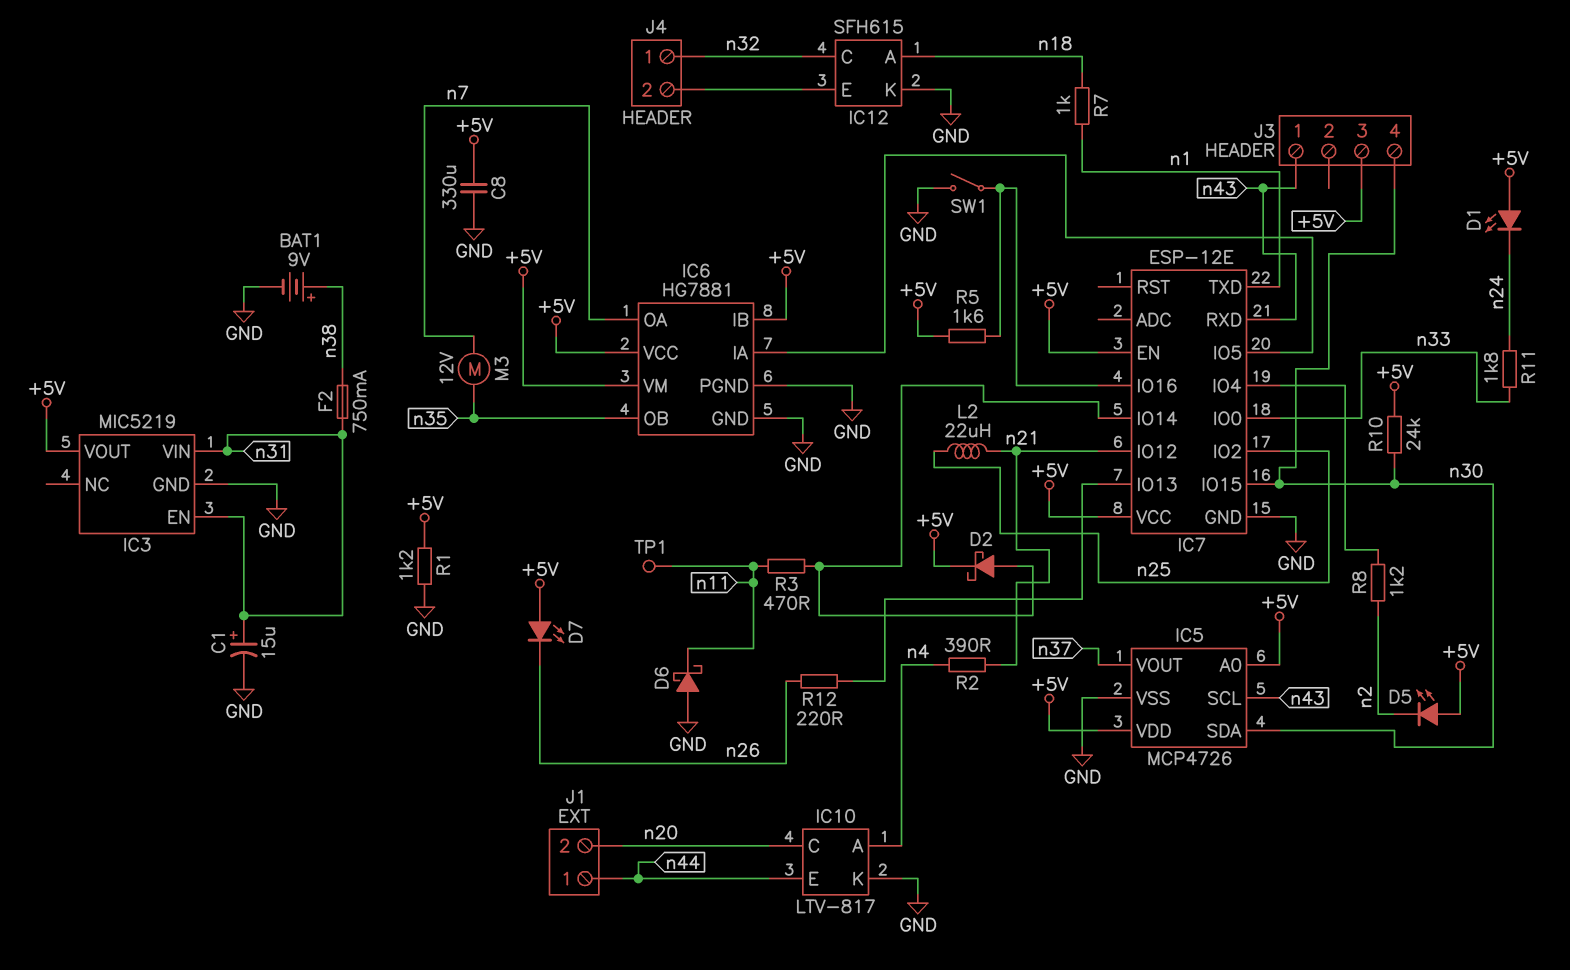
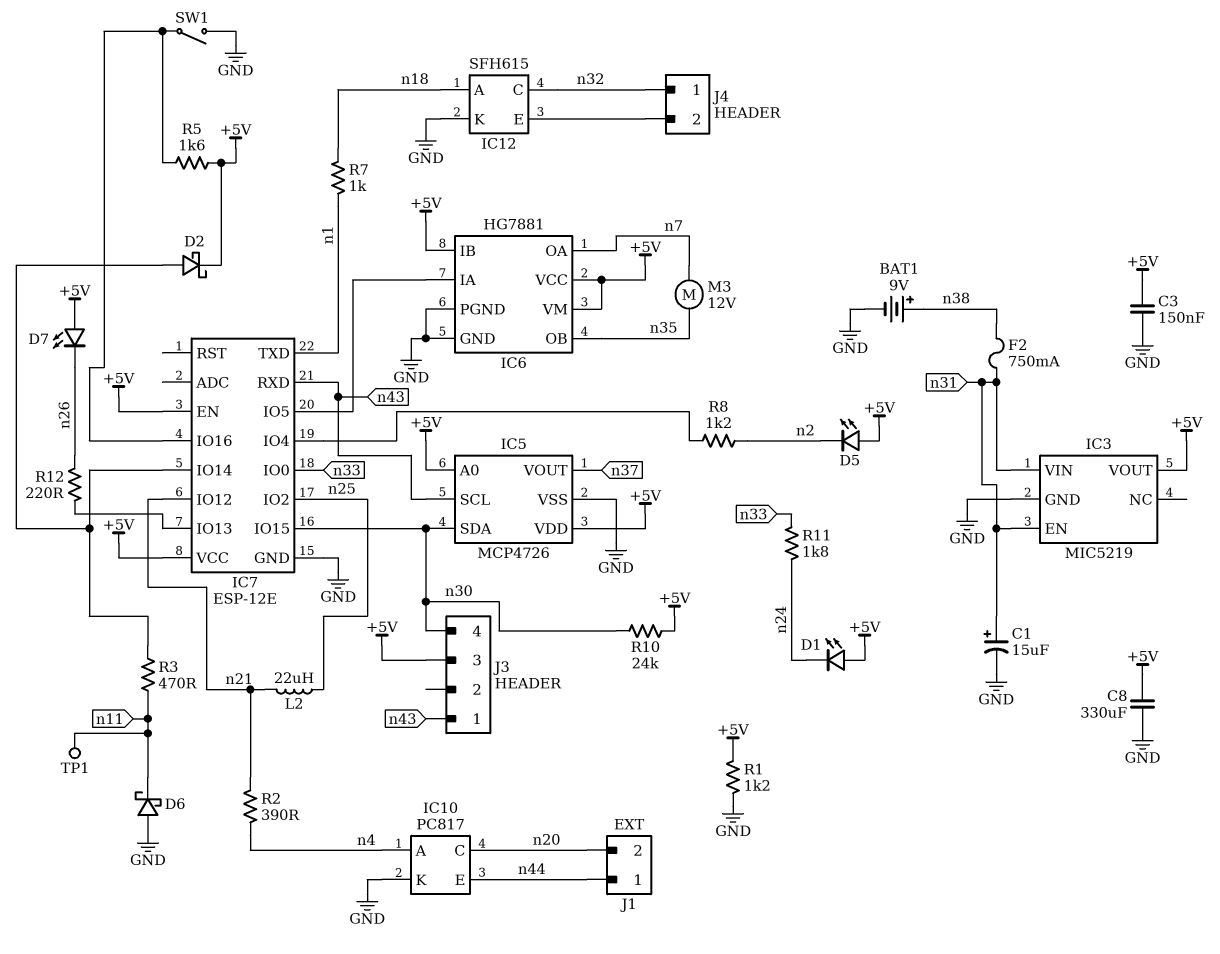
C3: none -> 150nF (+5V, GND)
IC10: LTV-817 -> PC817

